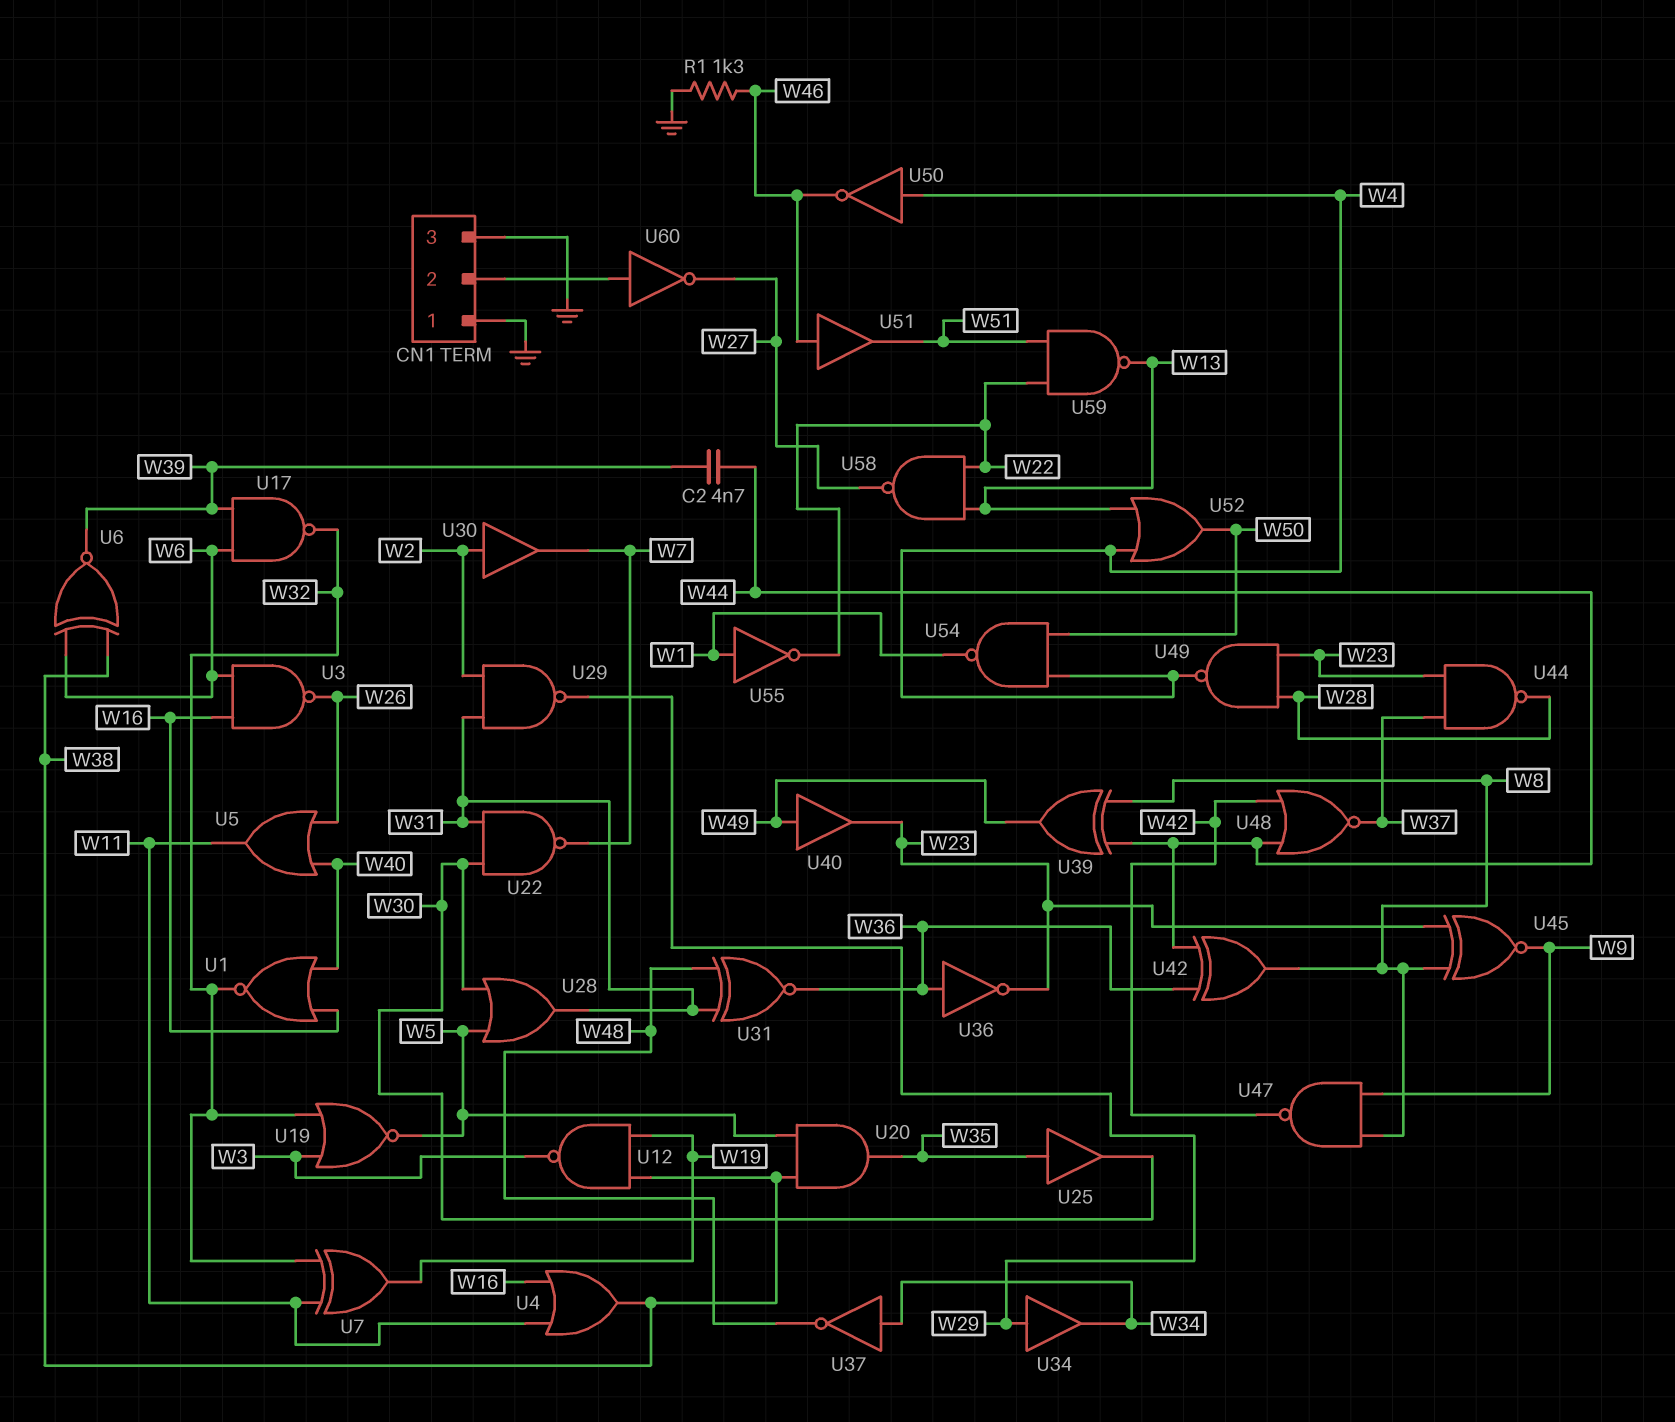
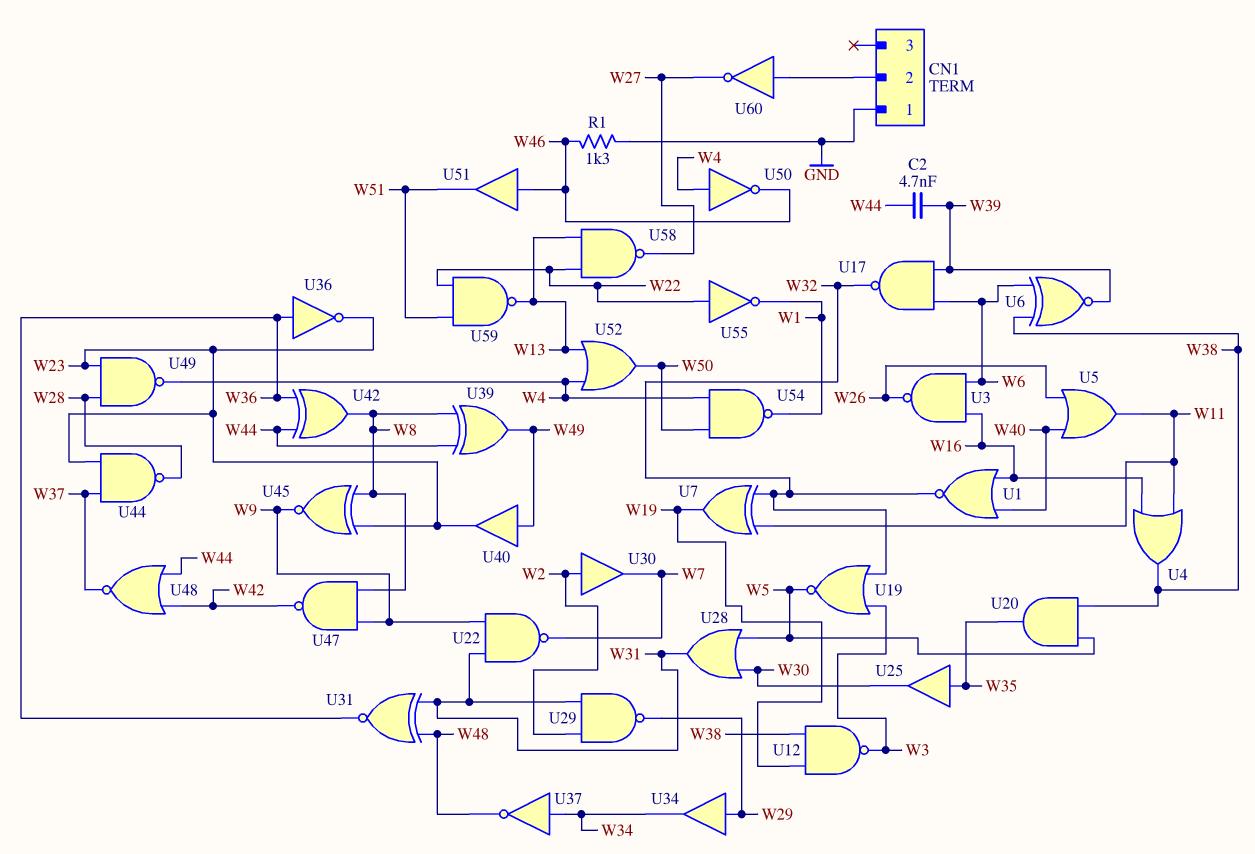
CN1 pin 3: GND -> none
U22: NAND (in W30, in W31, out W7) -> NAND (in W9, in W31, out W7)
U55: NOT (in W1, out W22) -> NOT (in W22, out W1)

